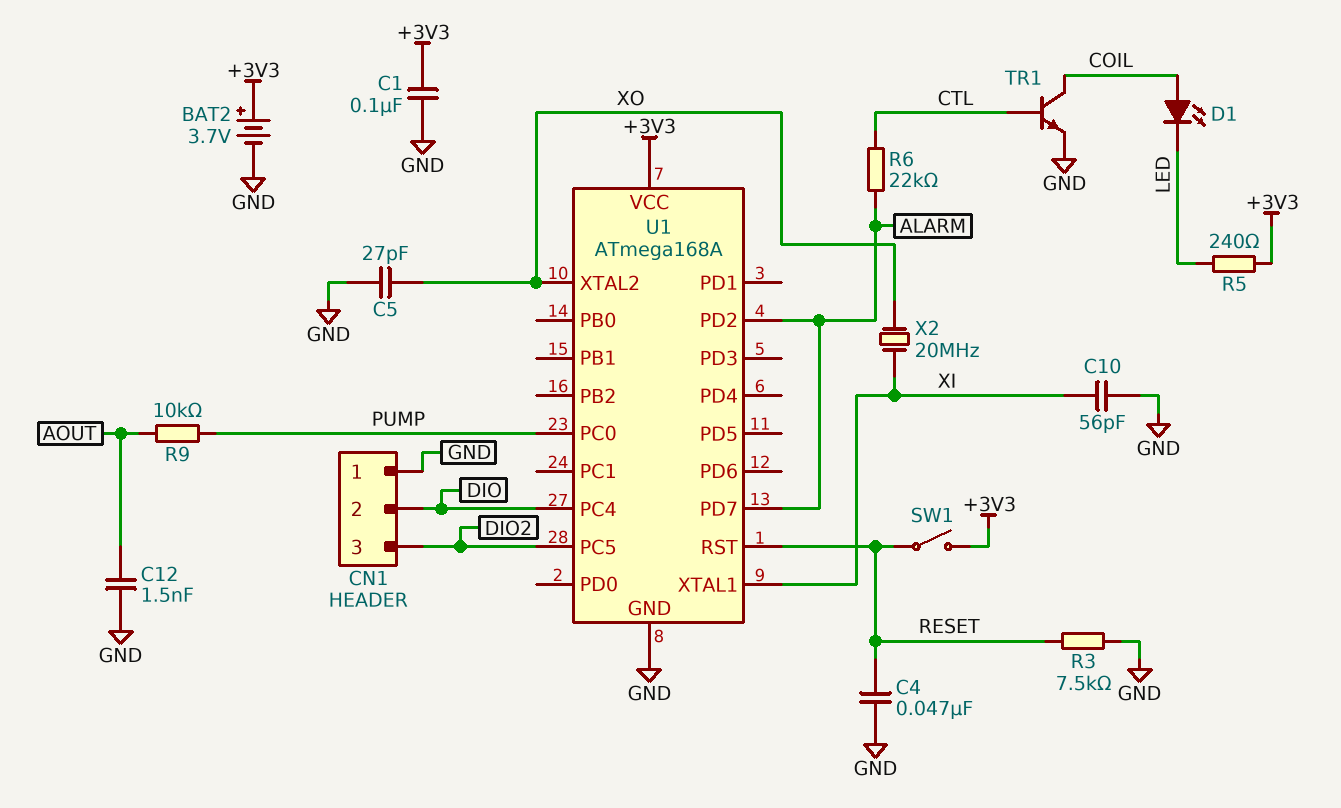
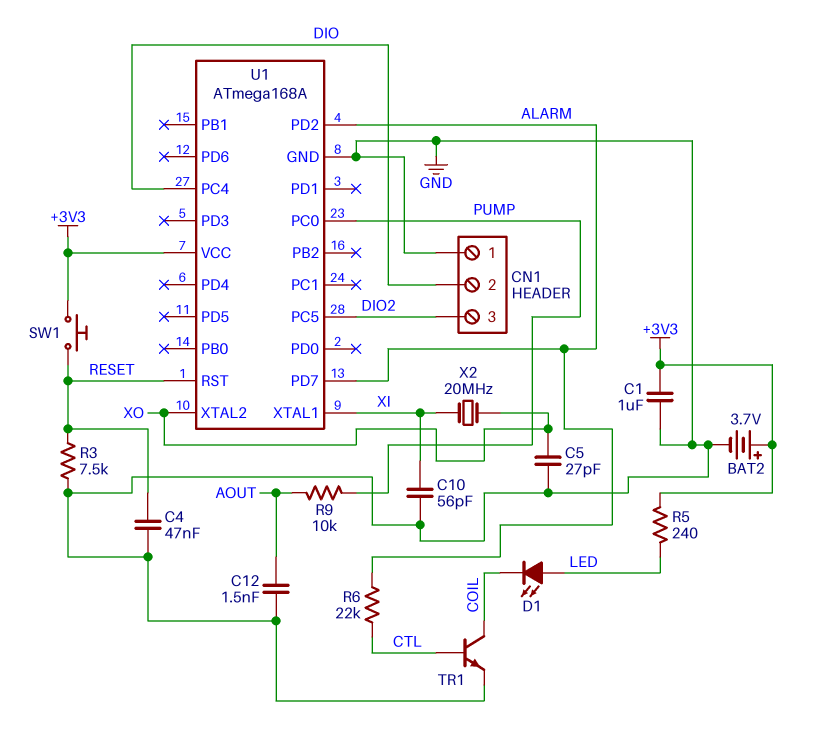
C1: 100nF (+3V3, GND) -> 1uF (+3V3, GND)
D1: LED (A COIL, K LED) -> LED (A LED, K COIL)
SW1: switch (+3V3, RESET) -> button (+3V3, RESET)

